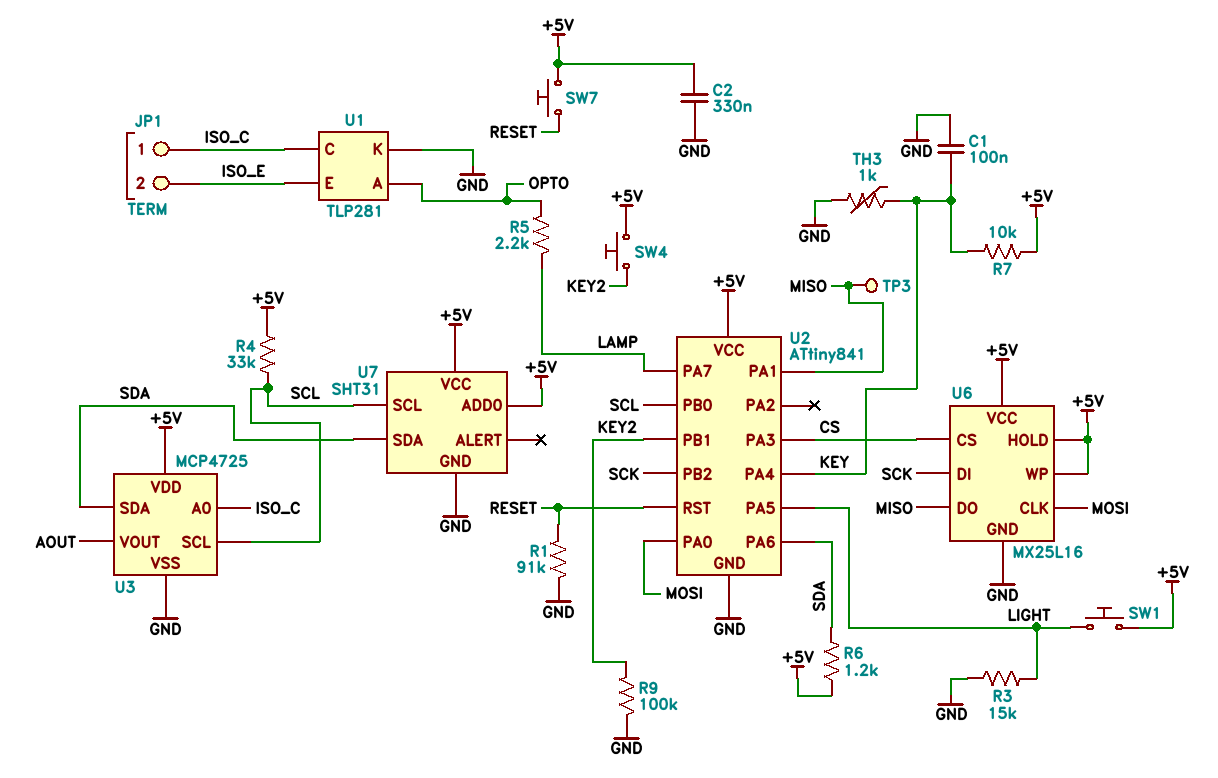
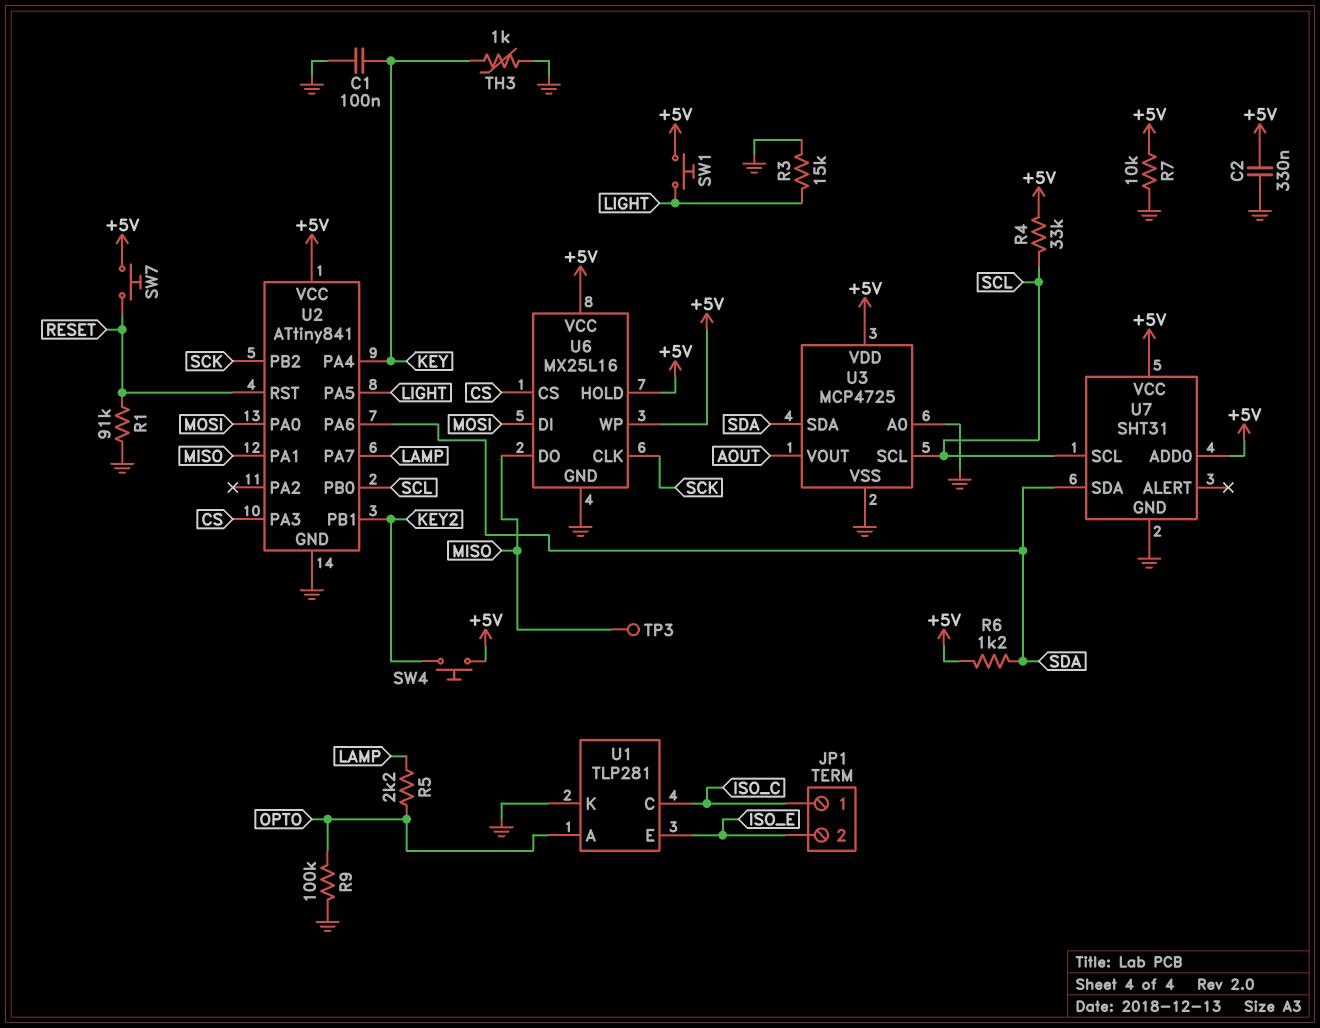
R7: 10k (+5V, KEY) -> 10k (+5V, GND)
R9: 100k (GND, KEY2) -> 100k (GND, OPTO)
U3 pin A0: ISO_C -> GND
U6 pin CLK: MOSI -> SCK
U6 pin DI: SCK -> MOSI

